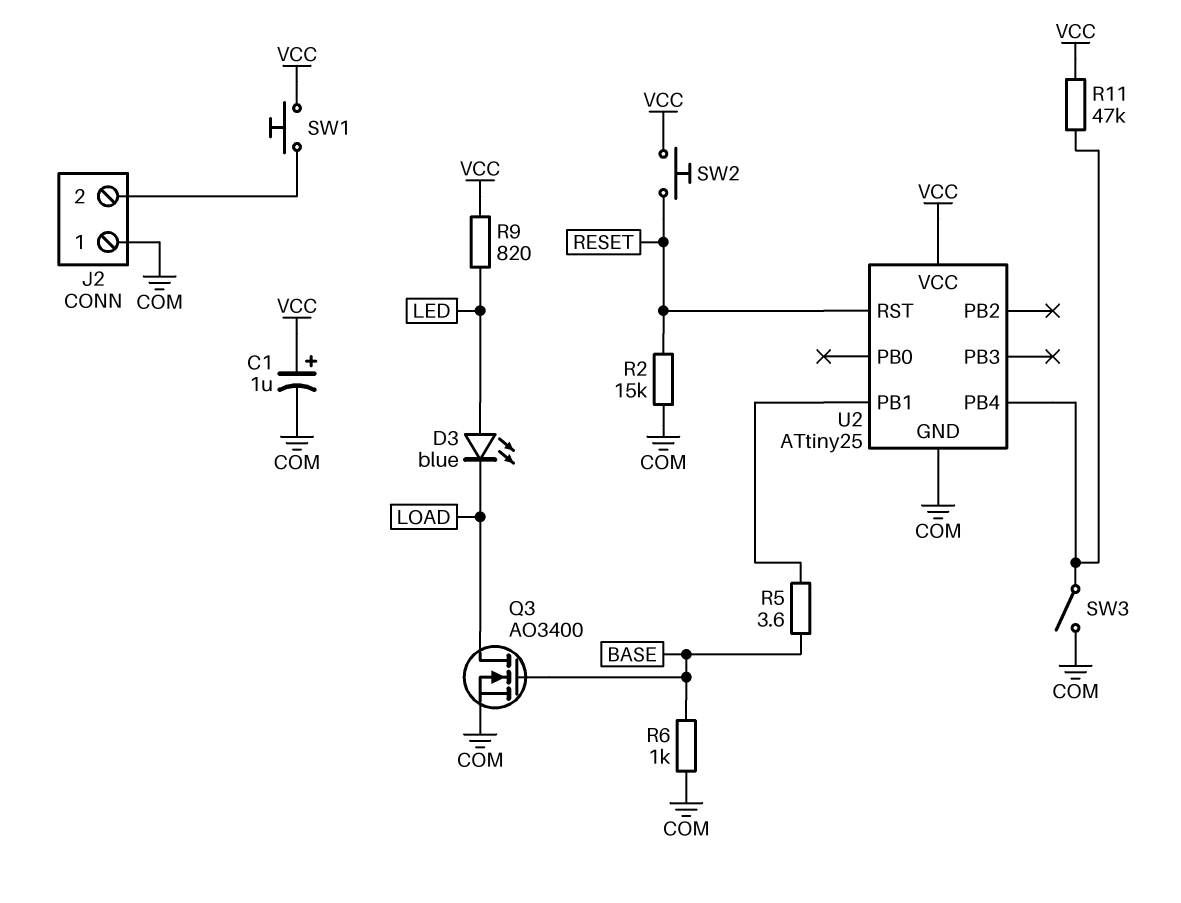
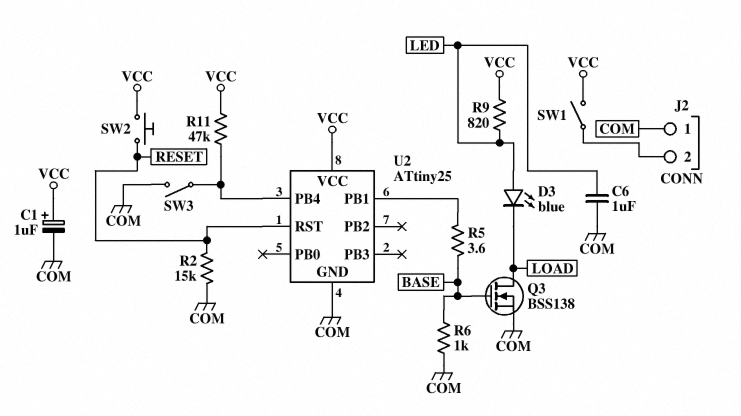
C6: none -> 1uF (COM, LED)
Q3: NMOS AO3400 (G BASE, D LOAD, S COM) -> NMOS BSS138 (G BASE, D LOAD, S COM)
SW1: button (J2/2, VCC) -> switch (J2/2, VCC)

